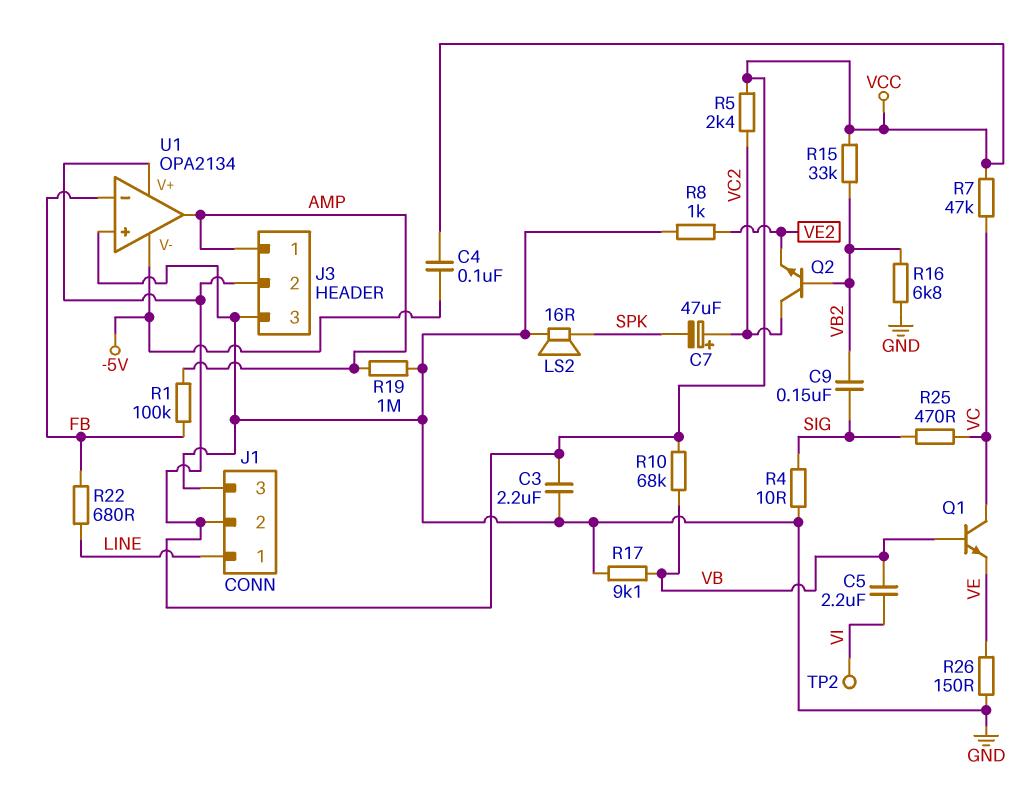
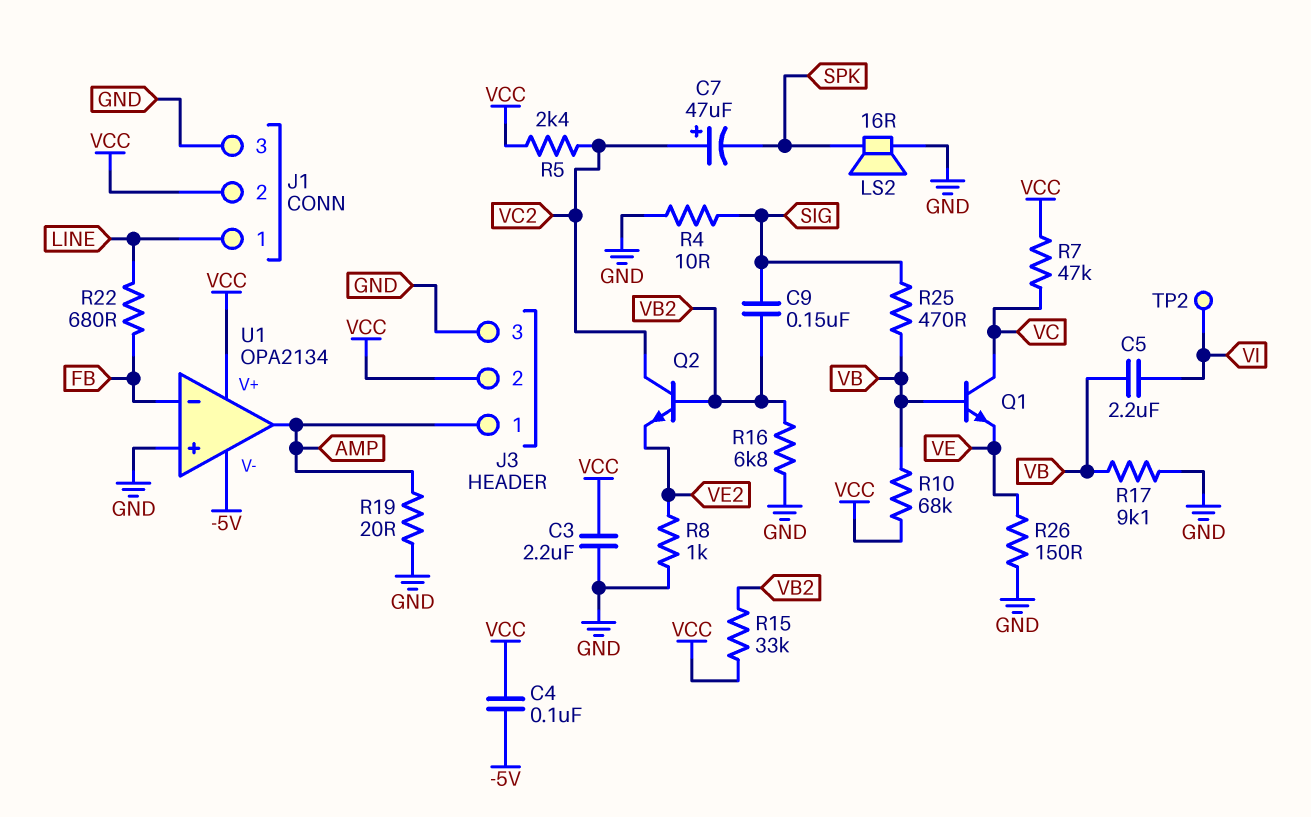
R1: 100k (AMP, FB) -> none
R19: 1M (AMP, GND) -> 20 (AMP, GND)
R25: 470 (SIG, VC) -> 470 (SIG, VB)

